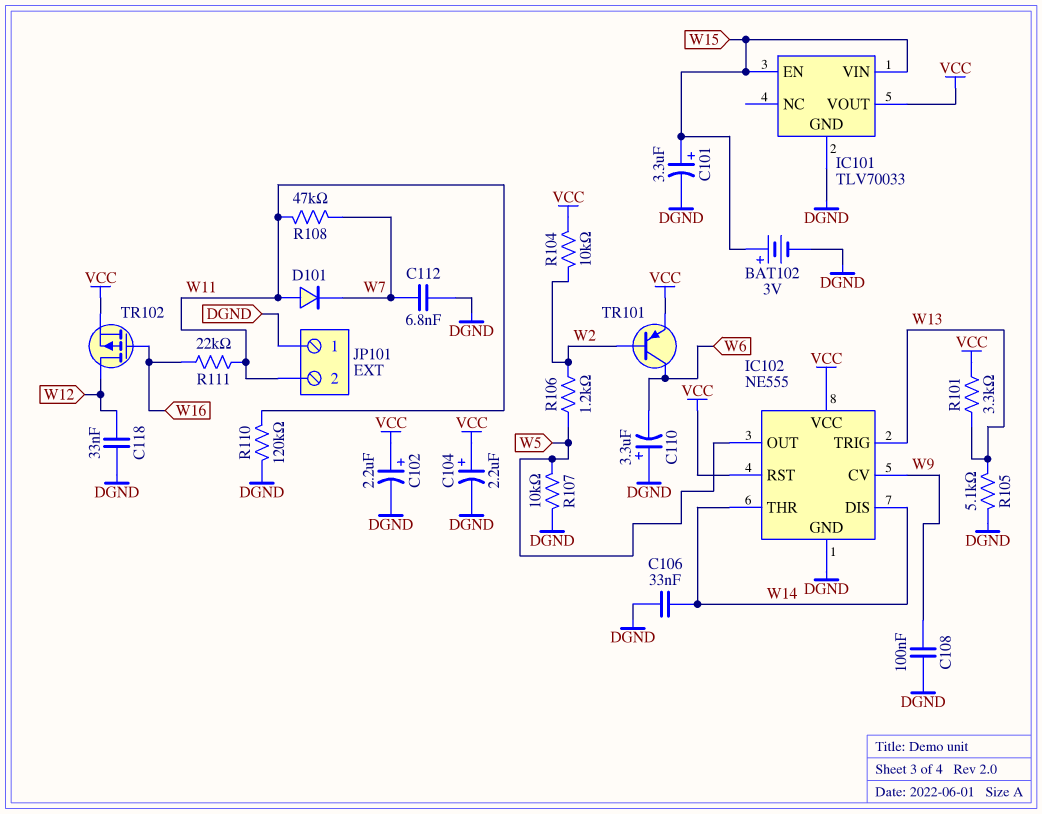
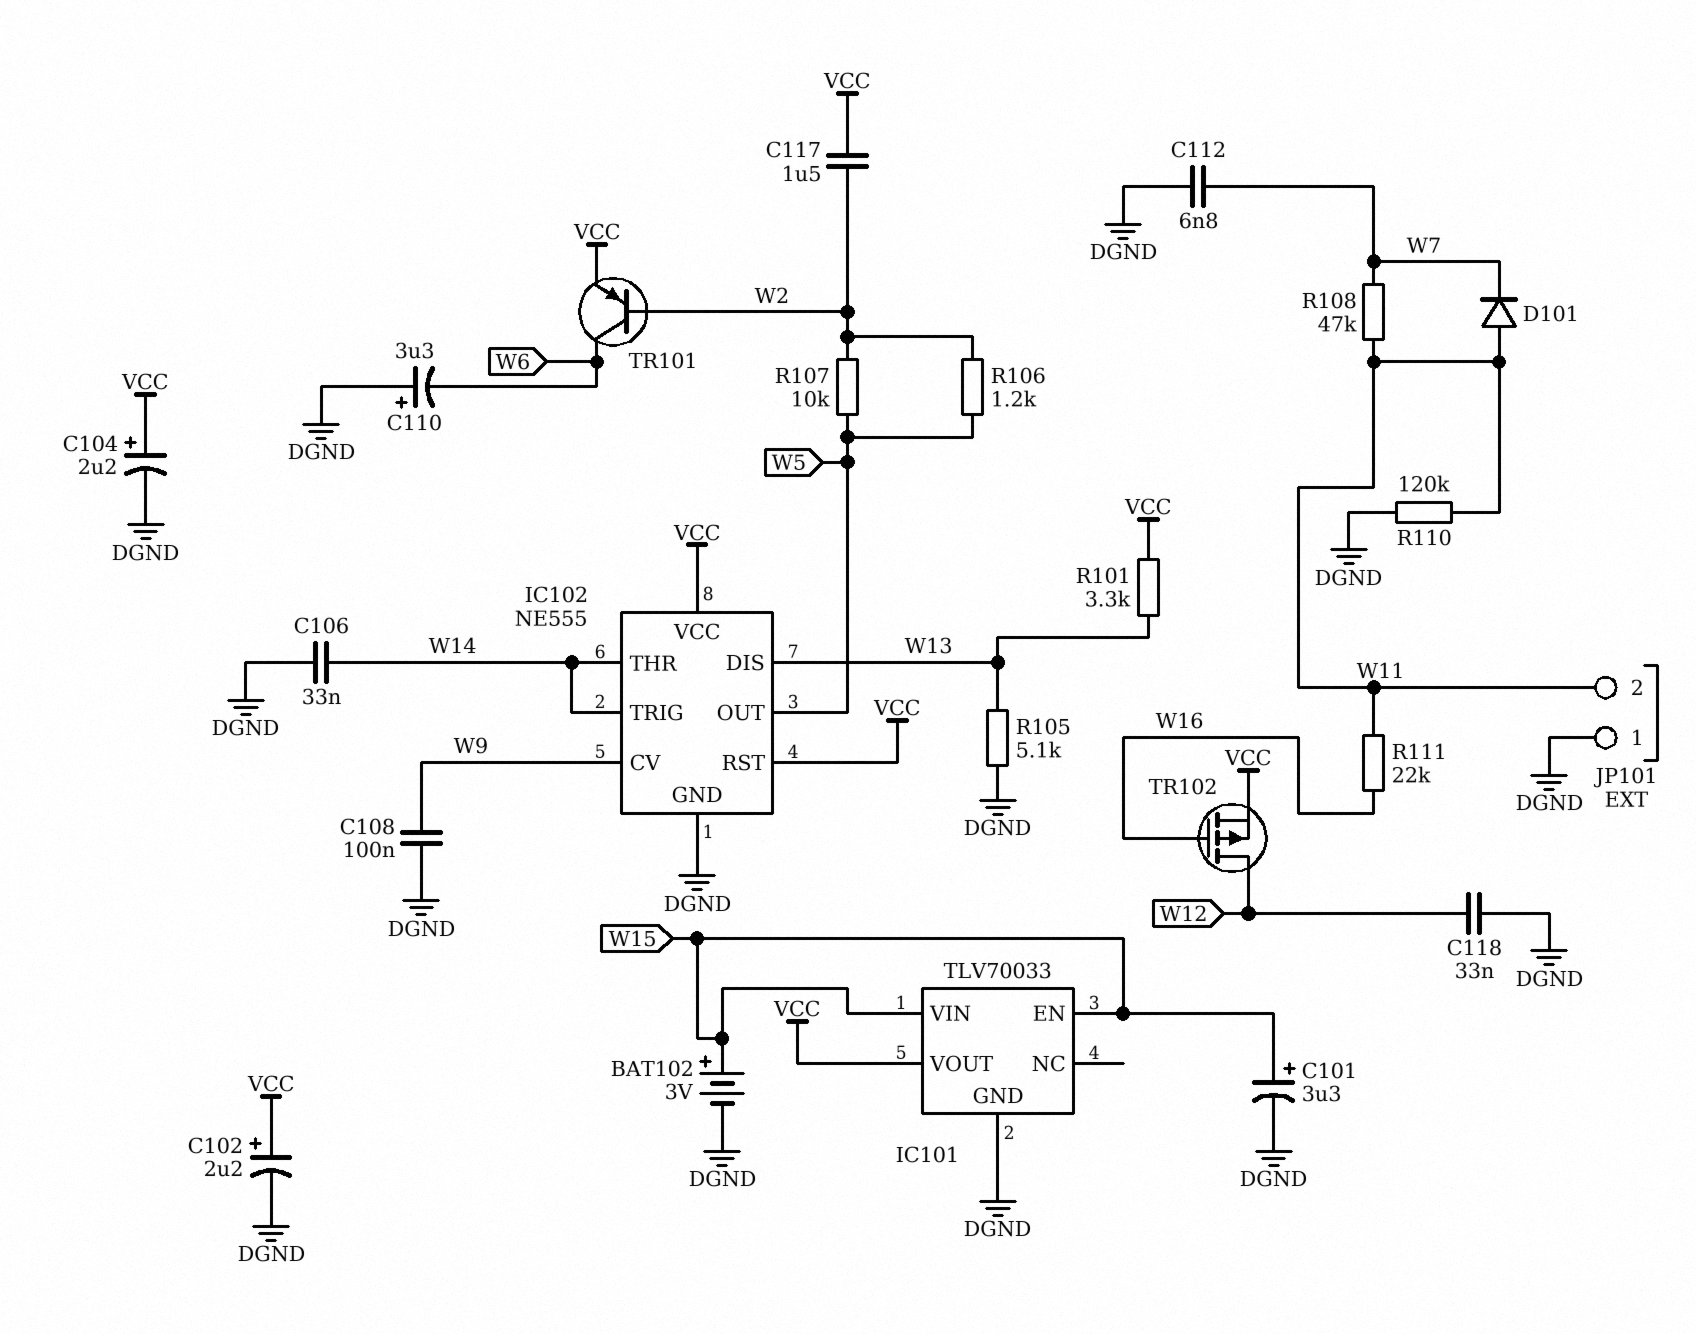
C117: none -> 1.5uF (VCC, W2)
IC102 pin DIS: W14 -> W13
IC102 pin TRIG: W13 -> W14
R104: 10k (VCC, W2) -> none
R107: 10k (DGND, W5) -> 10k (W2, W5)

